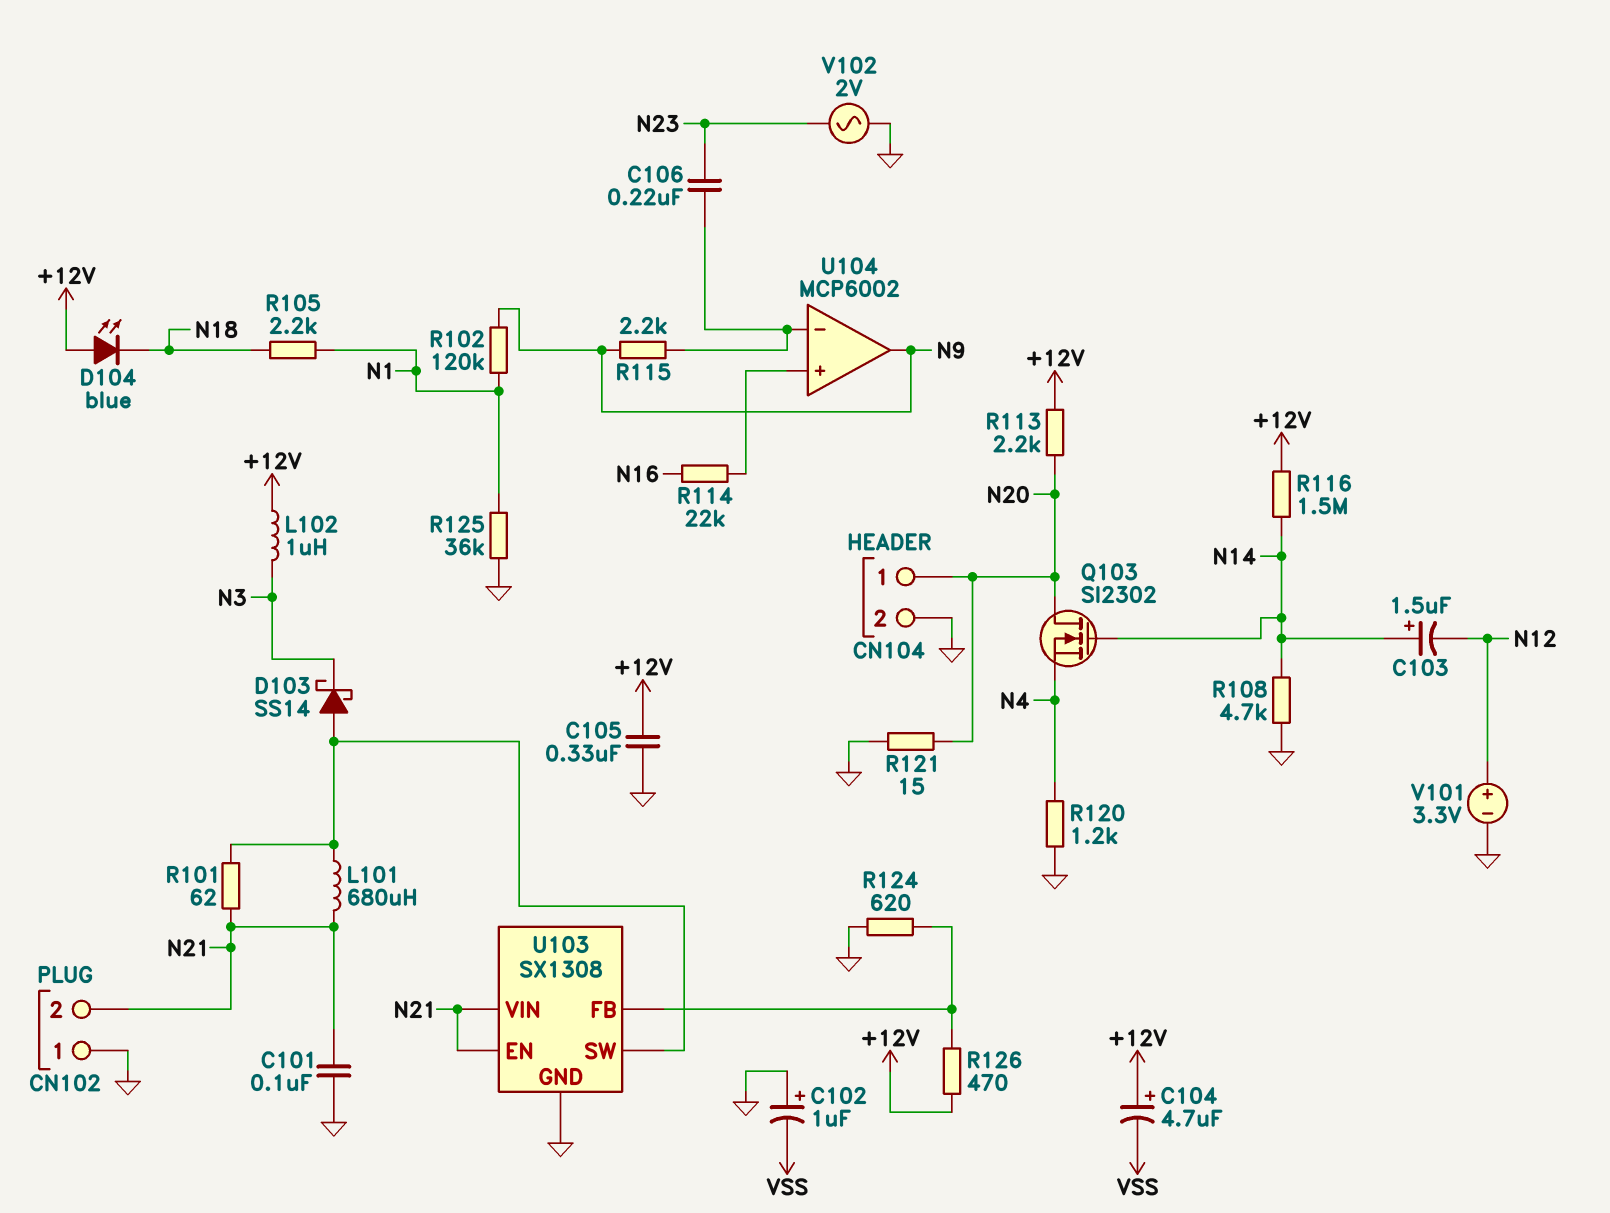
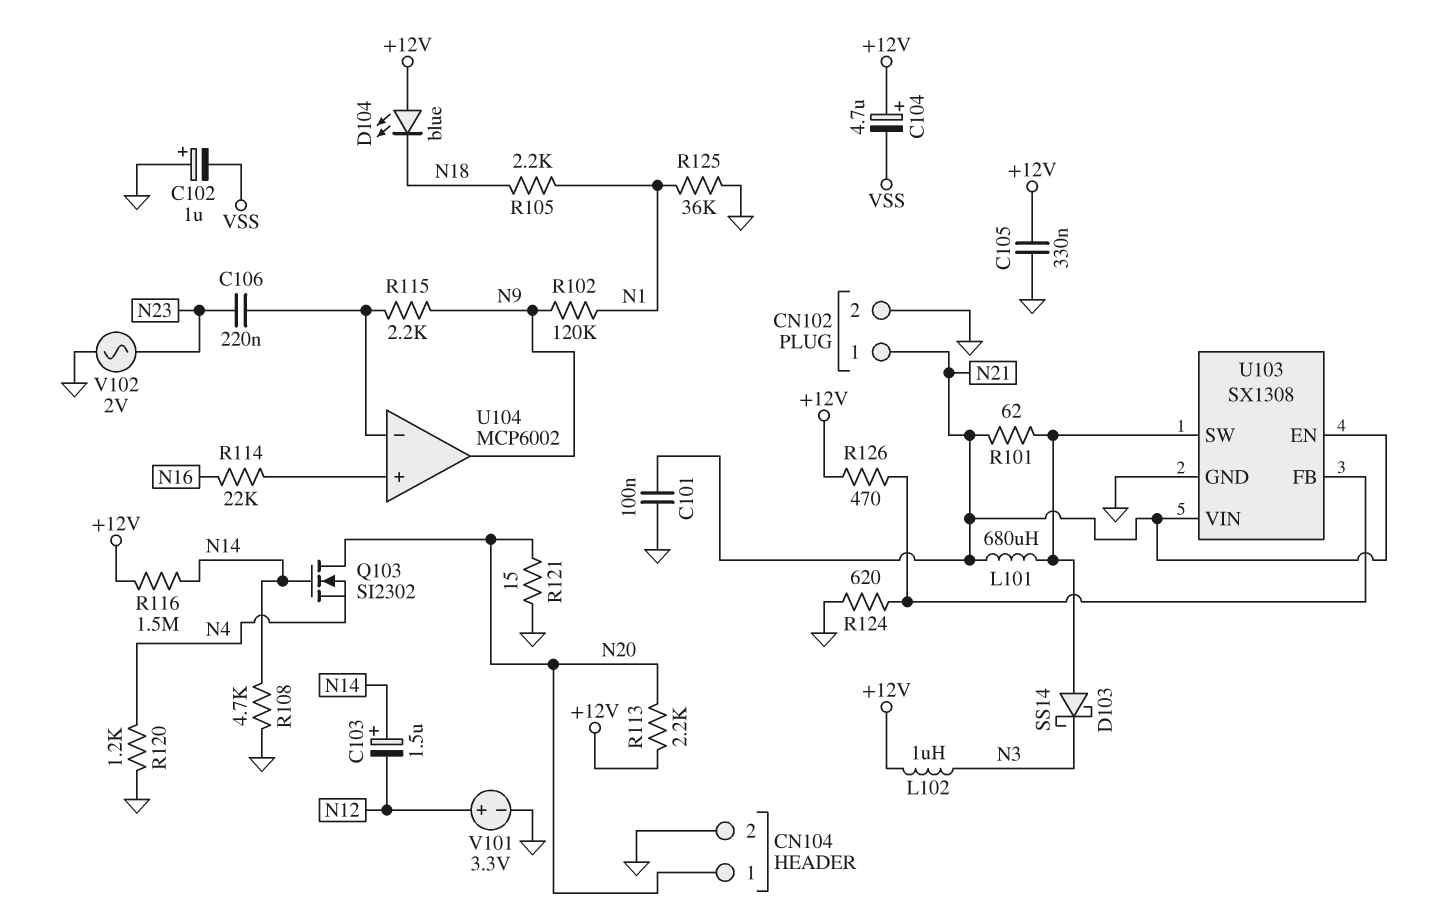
CN102 pin 1: GND -> N21
CN102 pin 2: N21 -> GND

